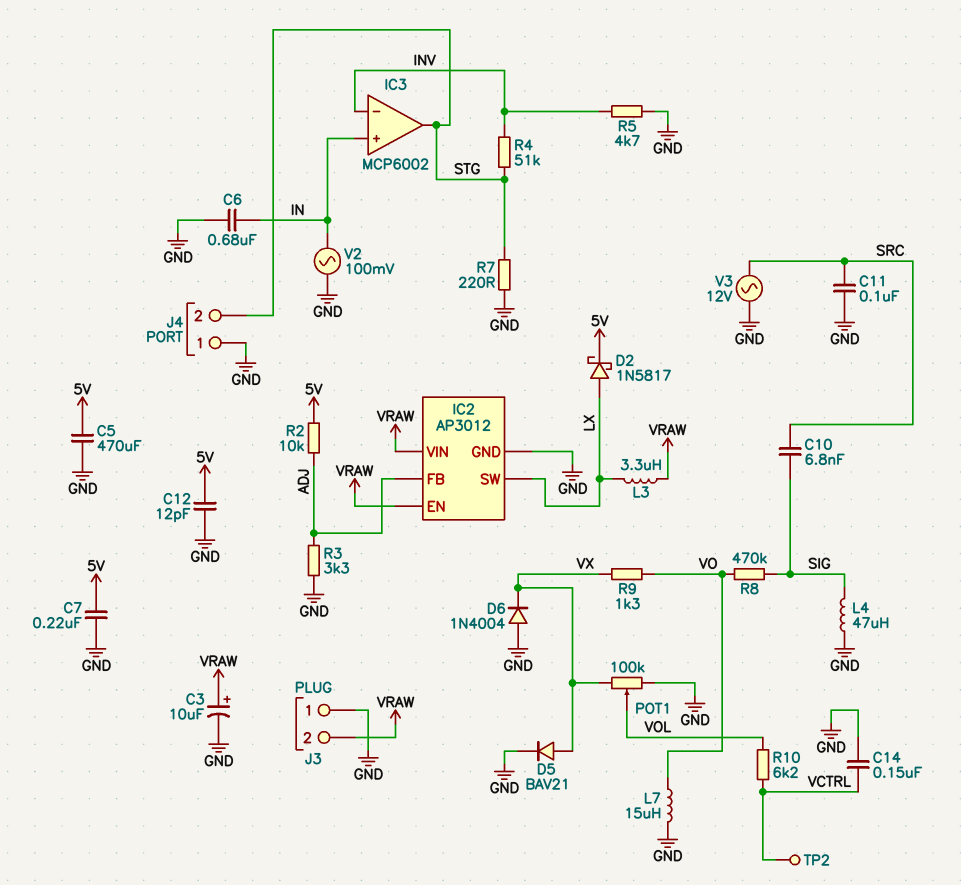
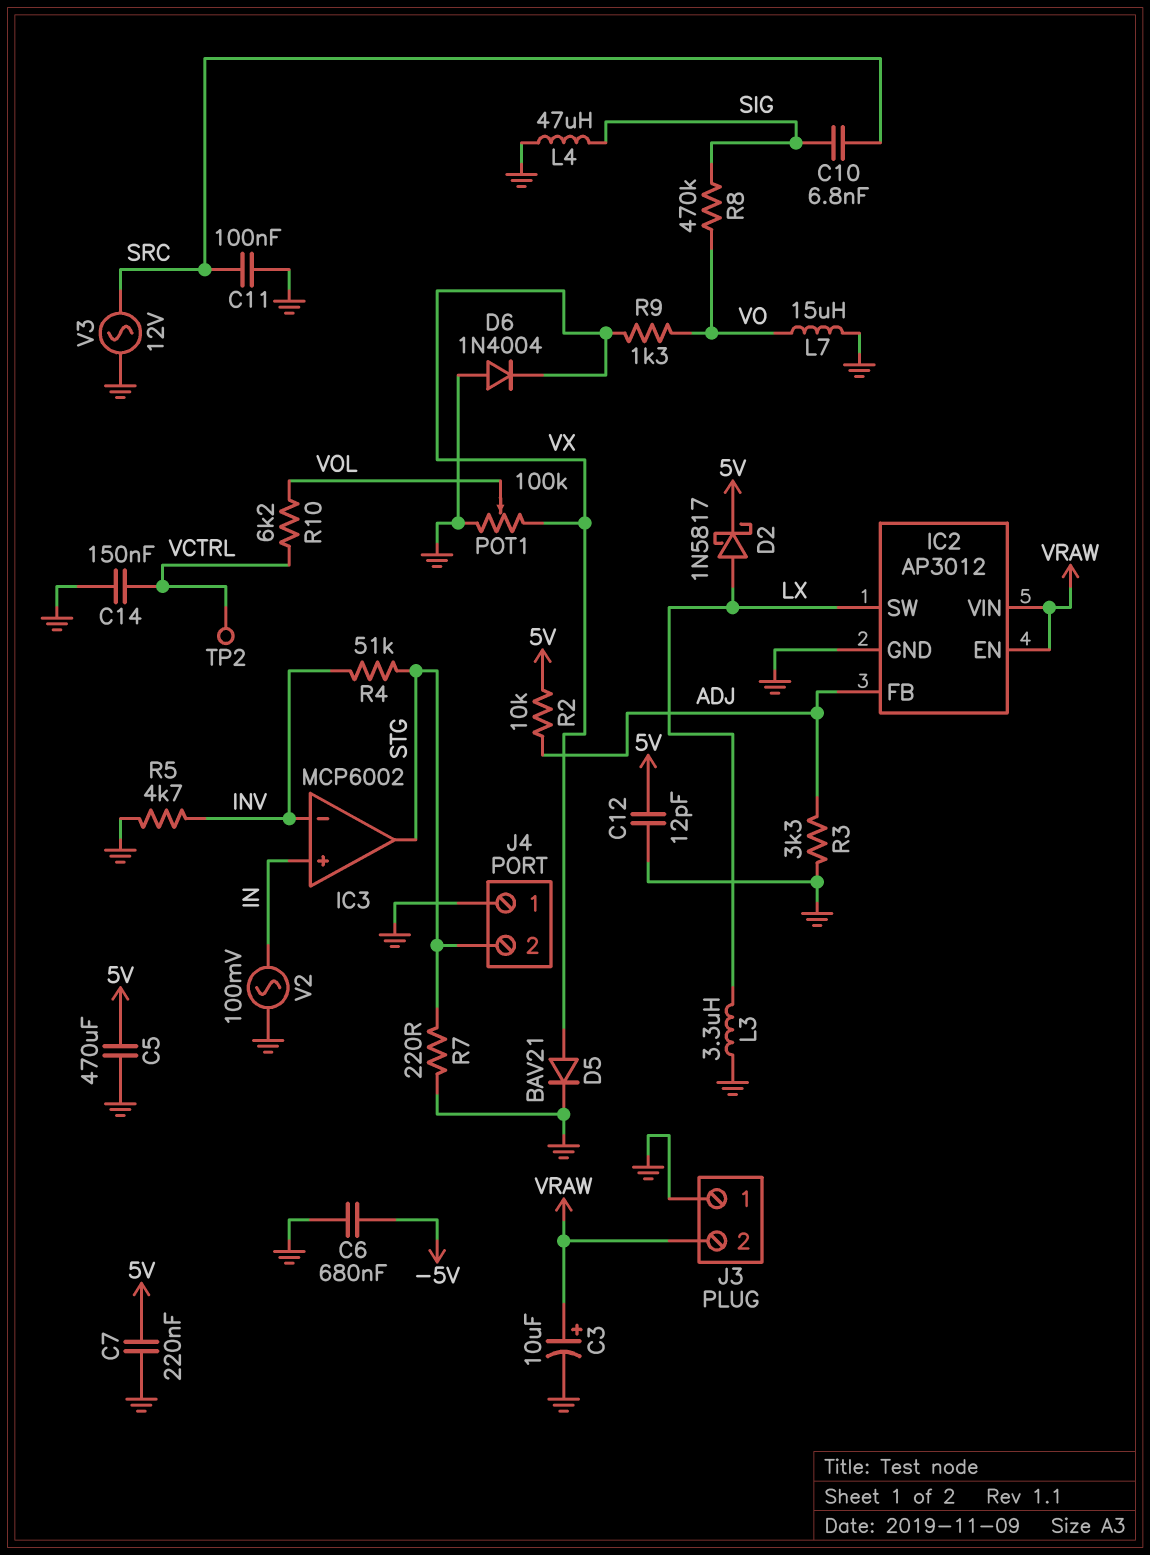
C6: 680nF (GND, IN) -> 680nF (-5V, GND)
L3: 3.3uH (LX, VRAW) -> 3.3uH (GND, LX)

